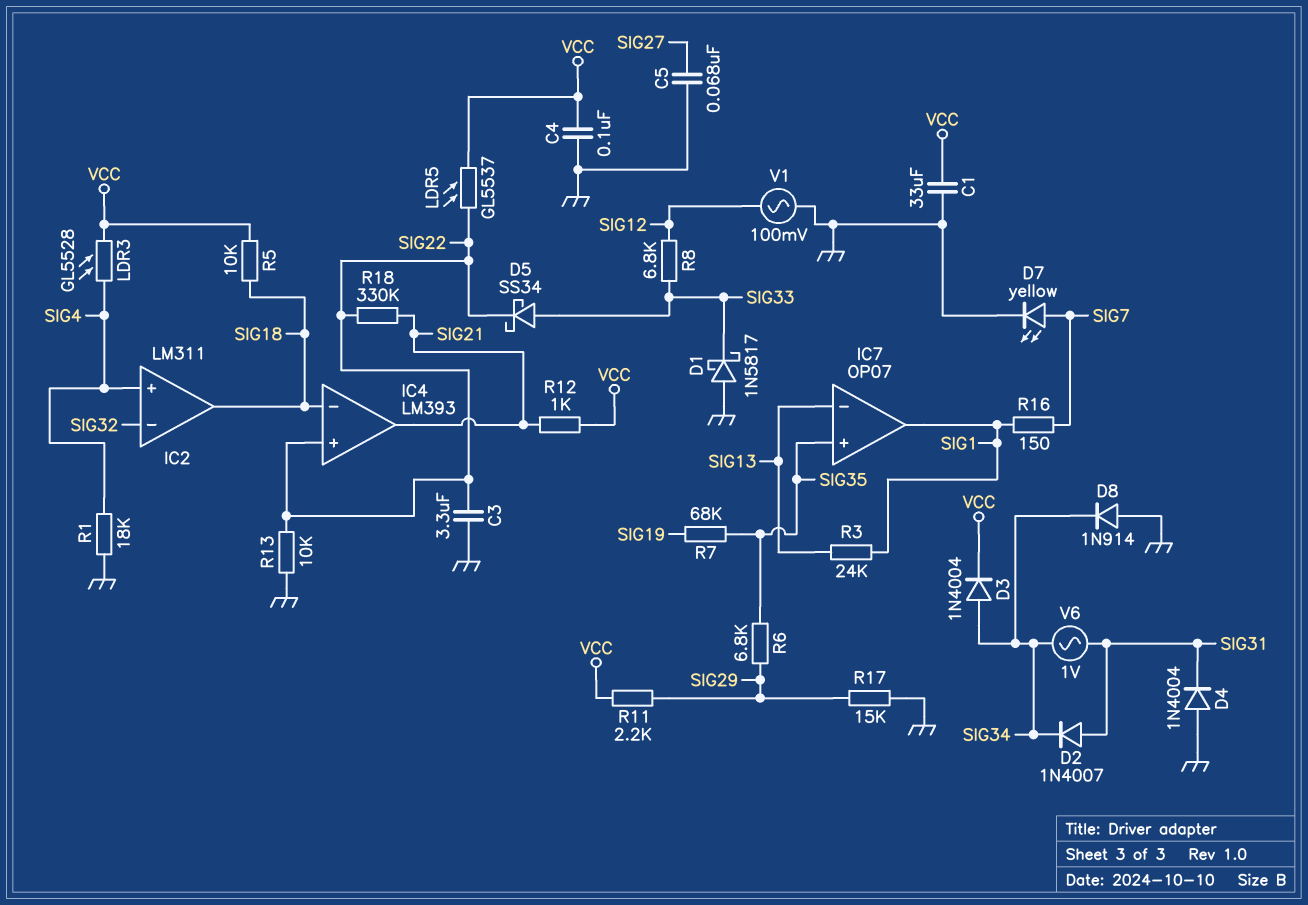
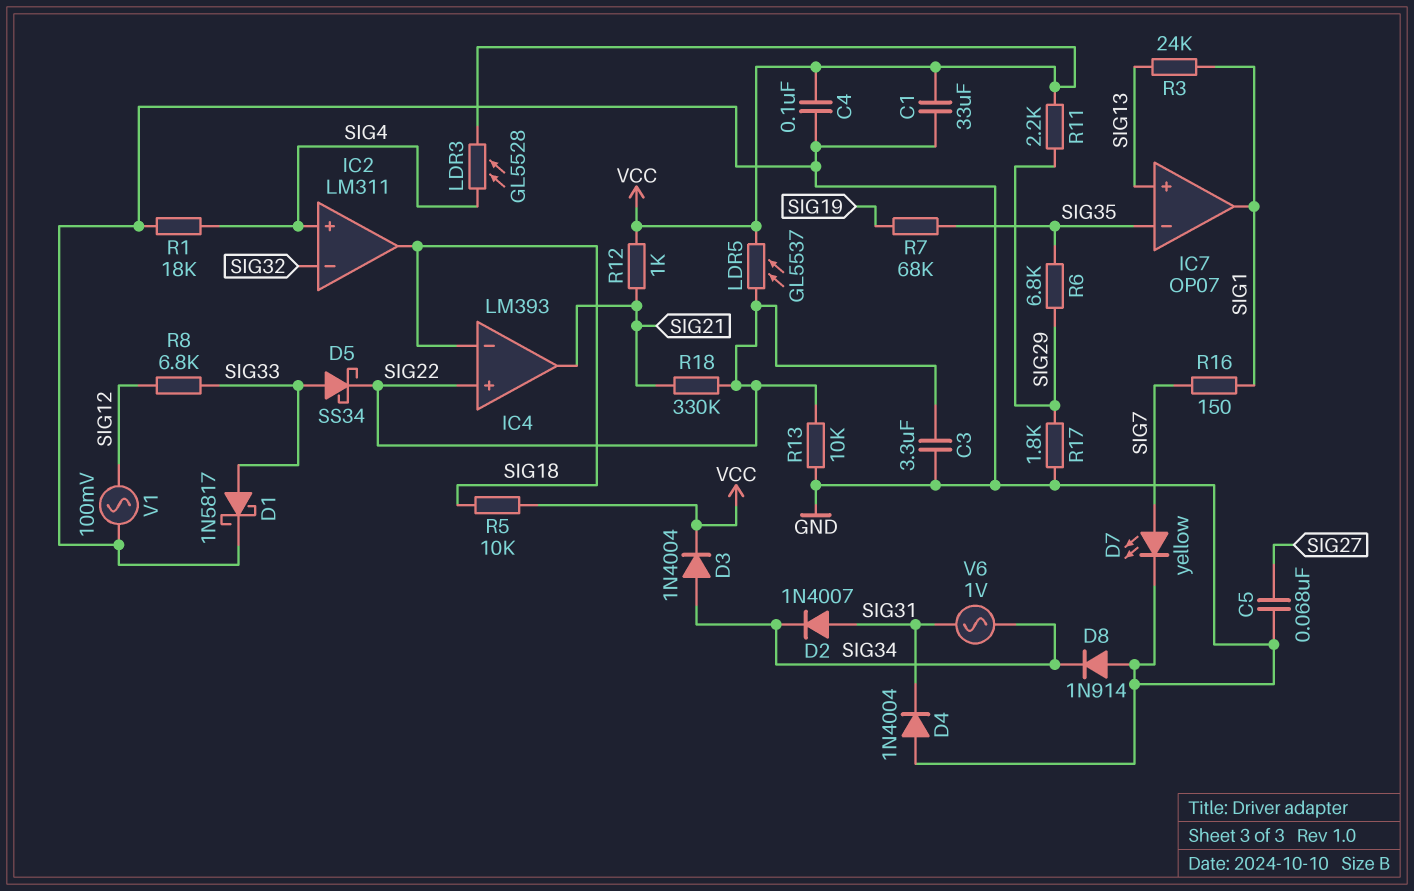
D1: schottky 1N5817 (A GND, K SIG33) -> schottky 1N5817 (A SIG33, K GND)
IC7 pin in+: SIG35 -> SIG13
IC7 pin in-: SIG13 -> SIG35
R17: 15k (GND, SIG29) -> 1.8k (GND, SIG29)

